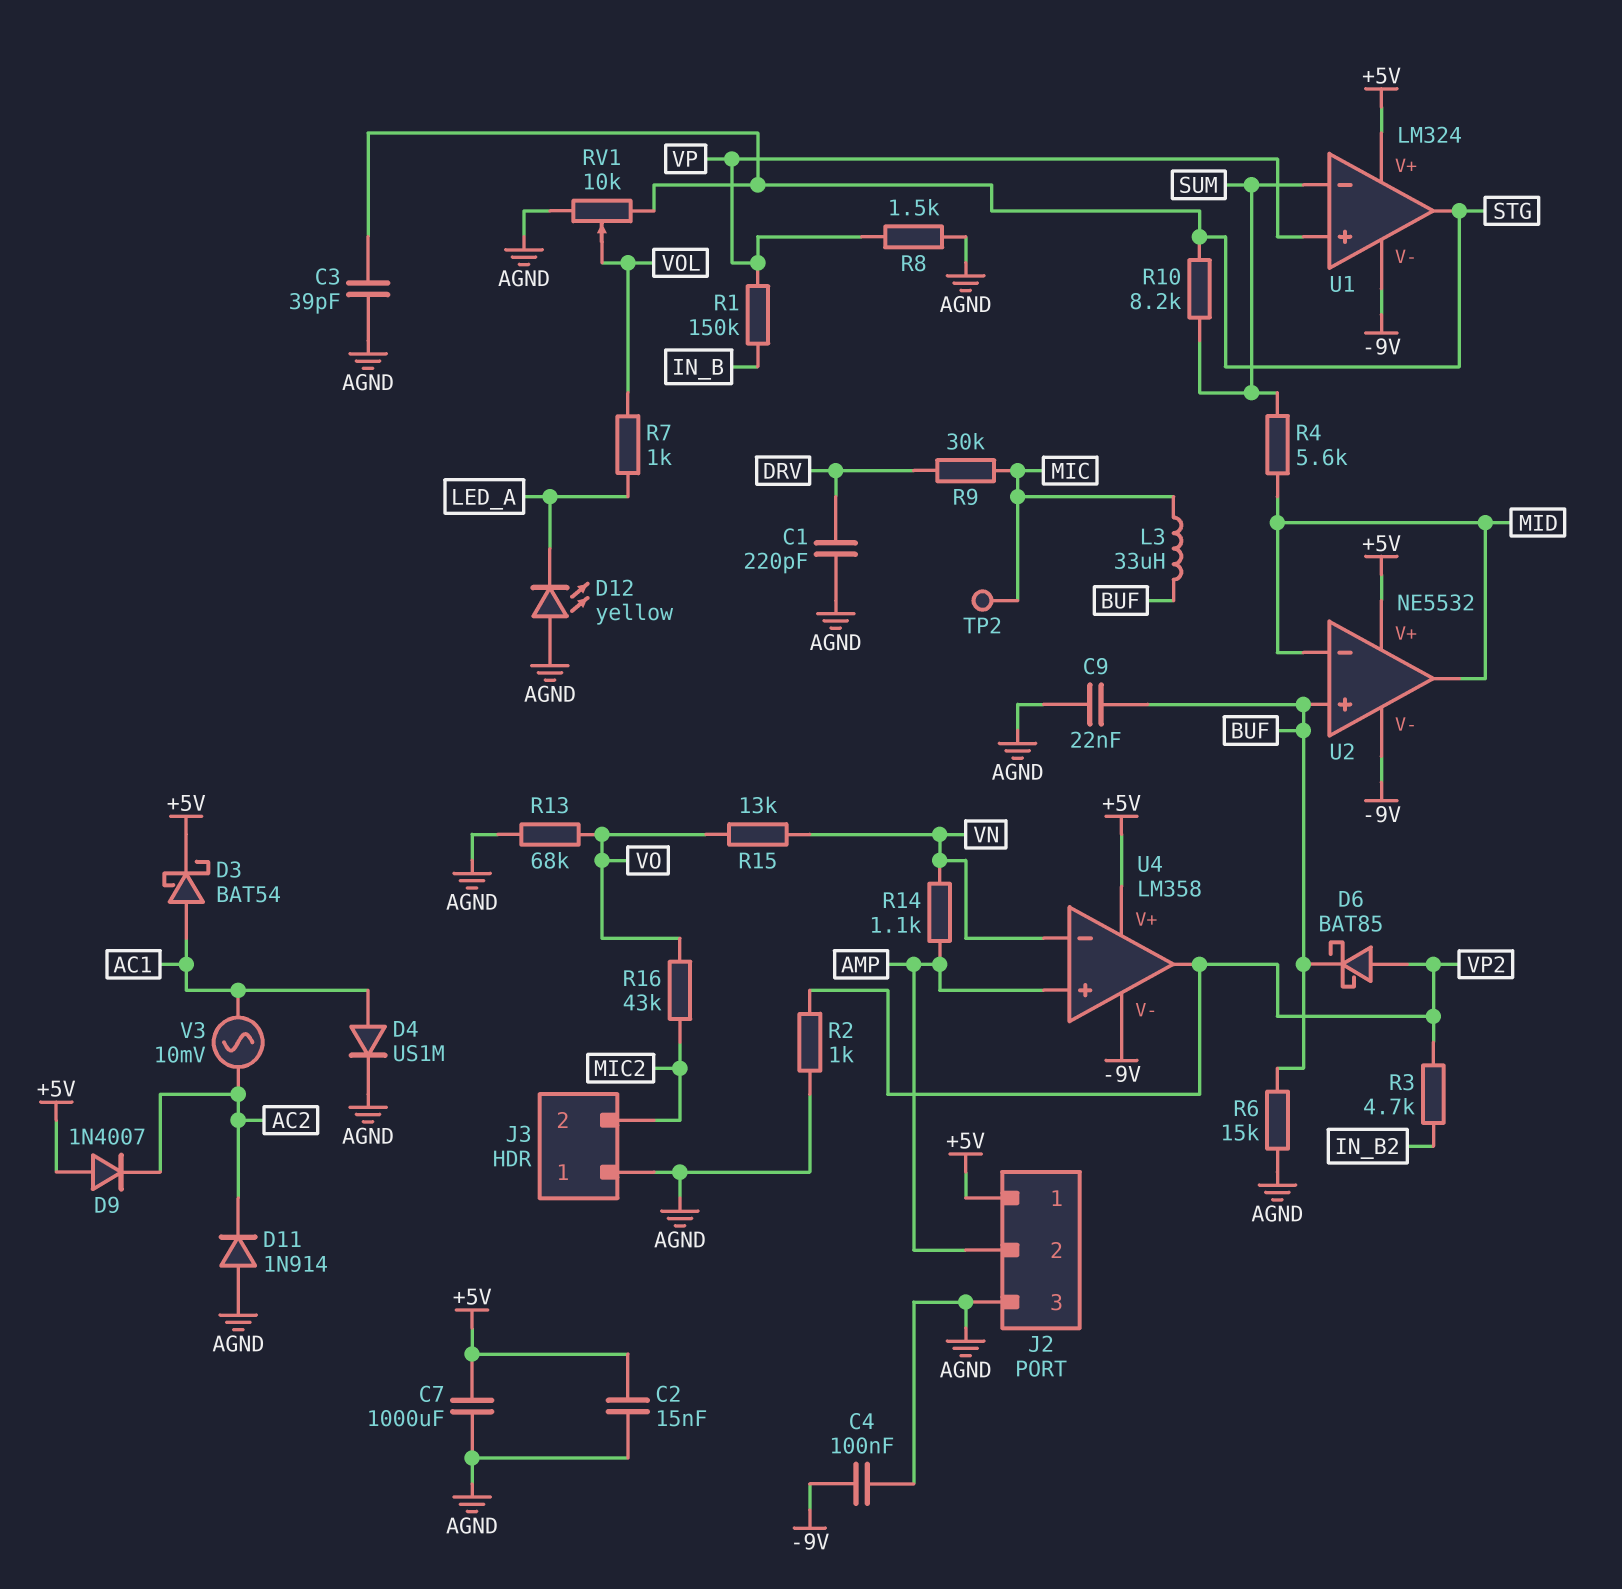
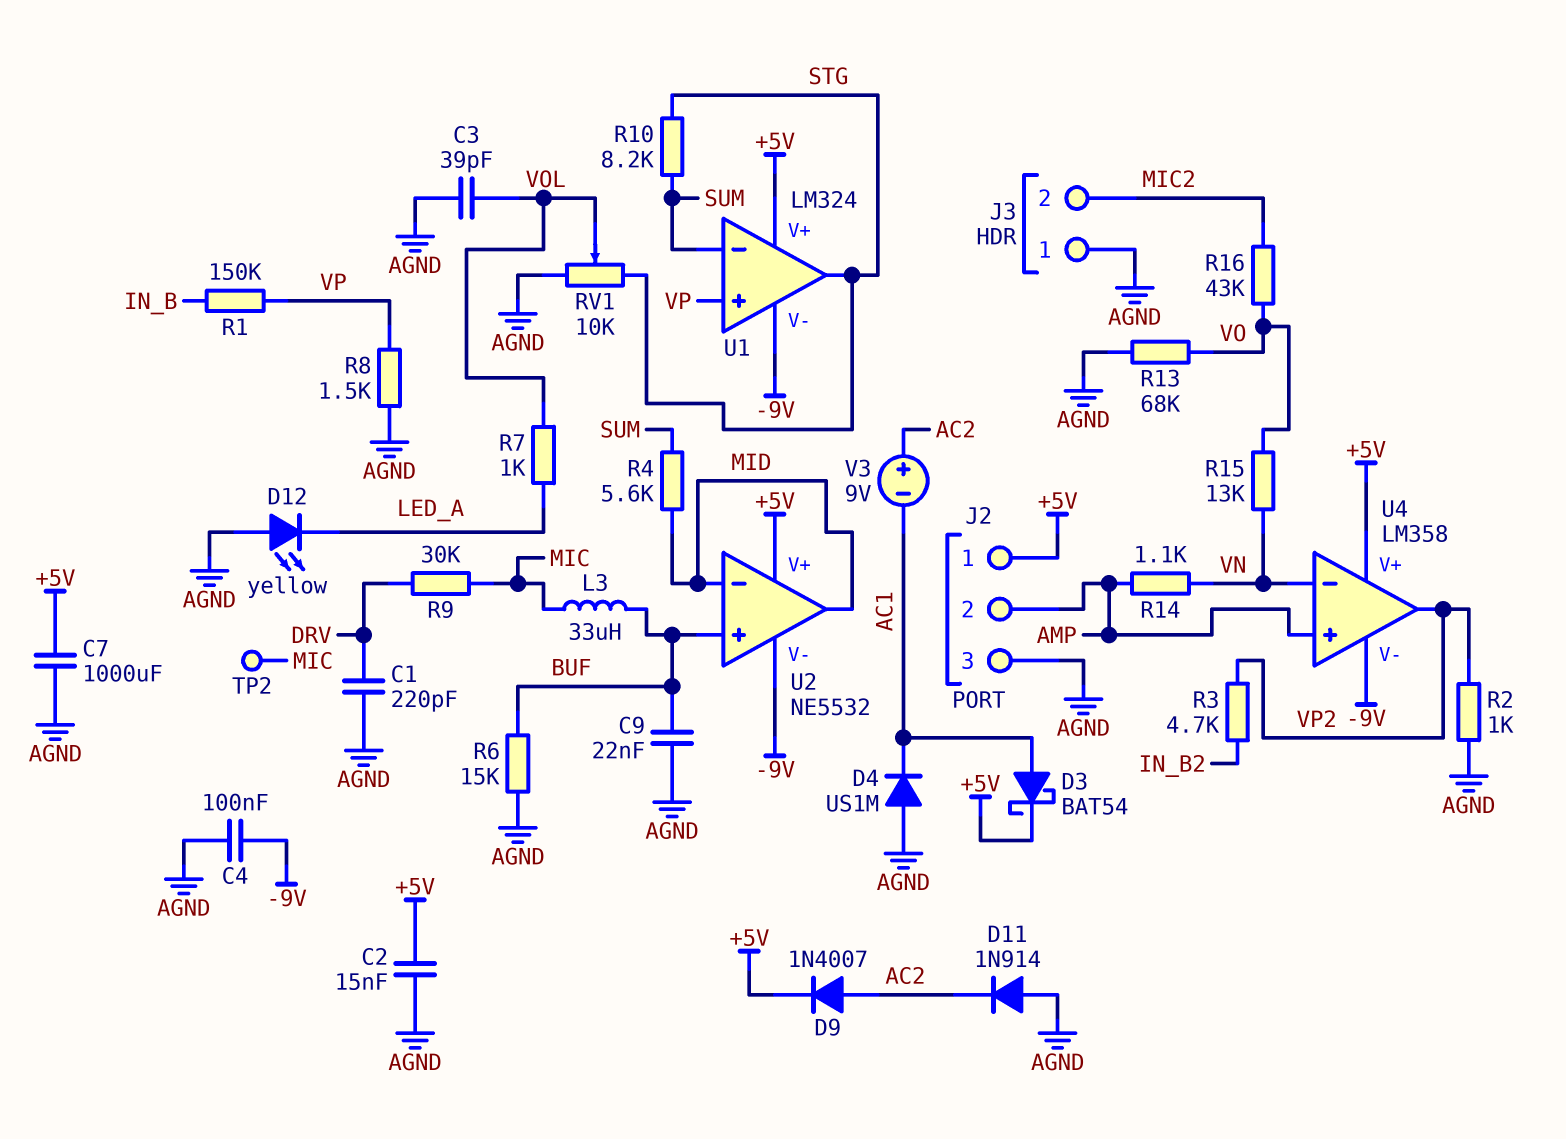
C3: 39pF (AGND, STG) -> 39pF (AGND, VOL)
D4: diode US1M (A AC1, K AGND) -> diode US1M (A AGND, K AC1)
D6: schottky BAT85 (A VP2, K BUF) -> none
D9: diode 1N4007 (A +5V, K AC2) -> diode 1N4007 (A AC2, K +5V)
V3: AC 10mV (AC1, AC2) -> 9V (plus AC2, minus AC1)

